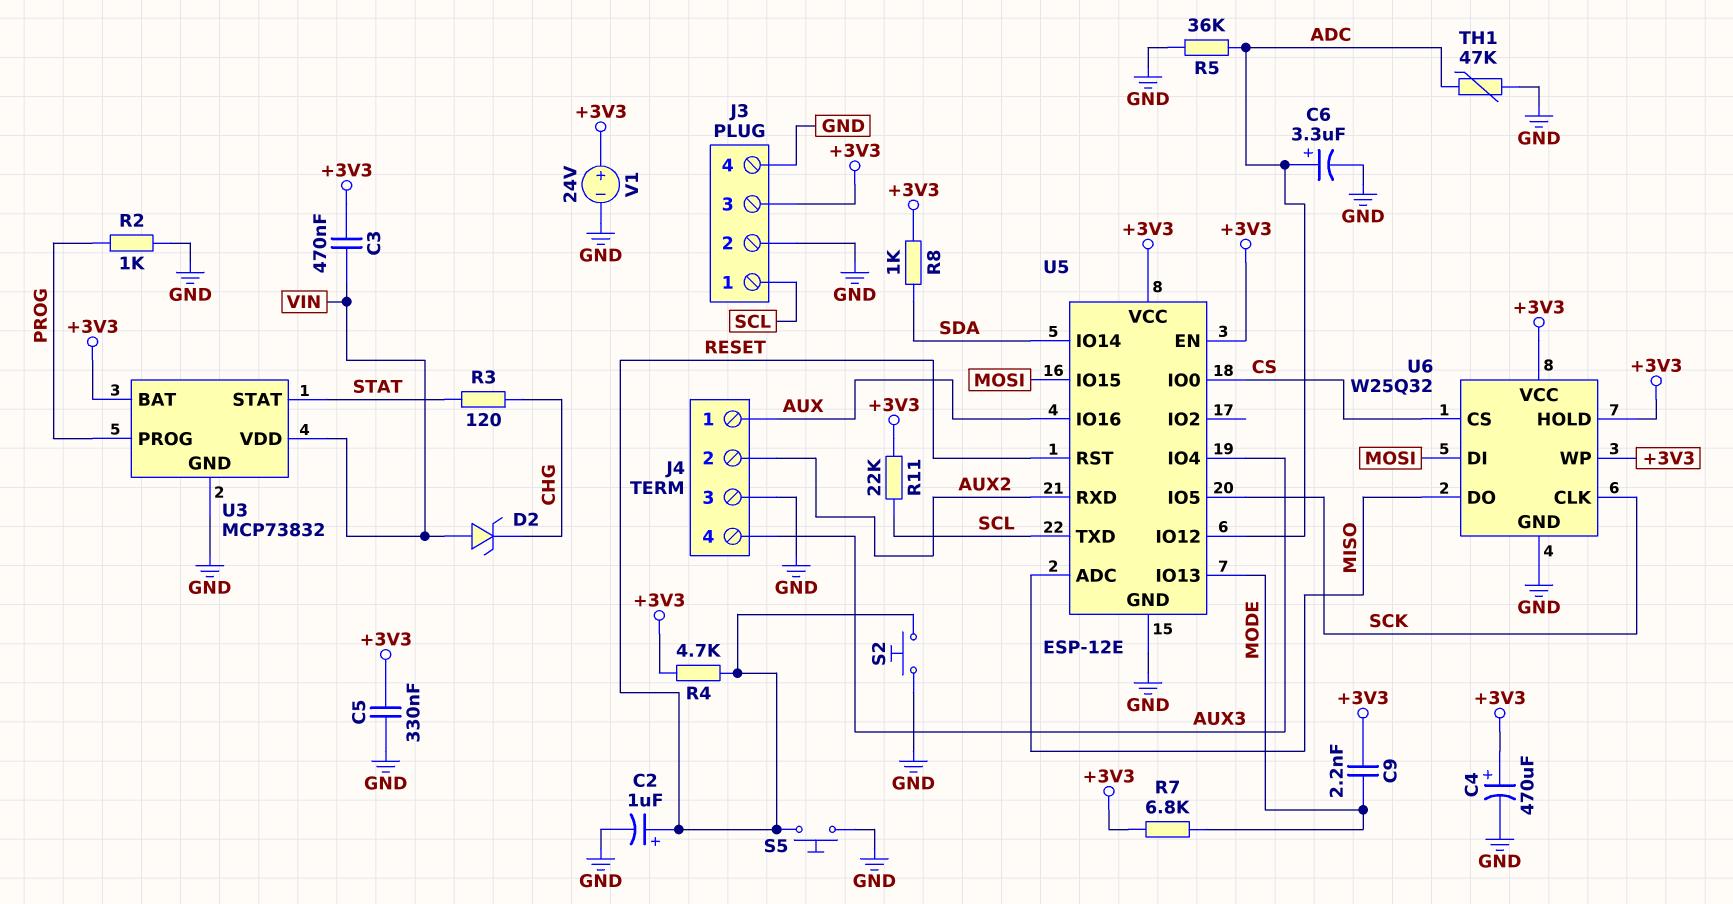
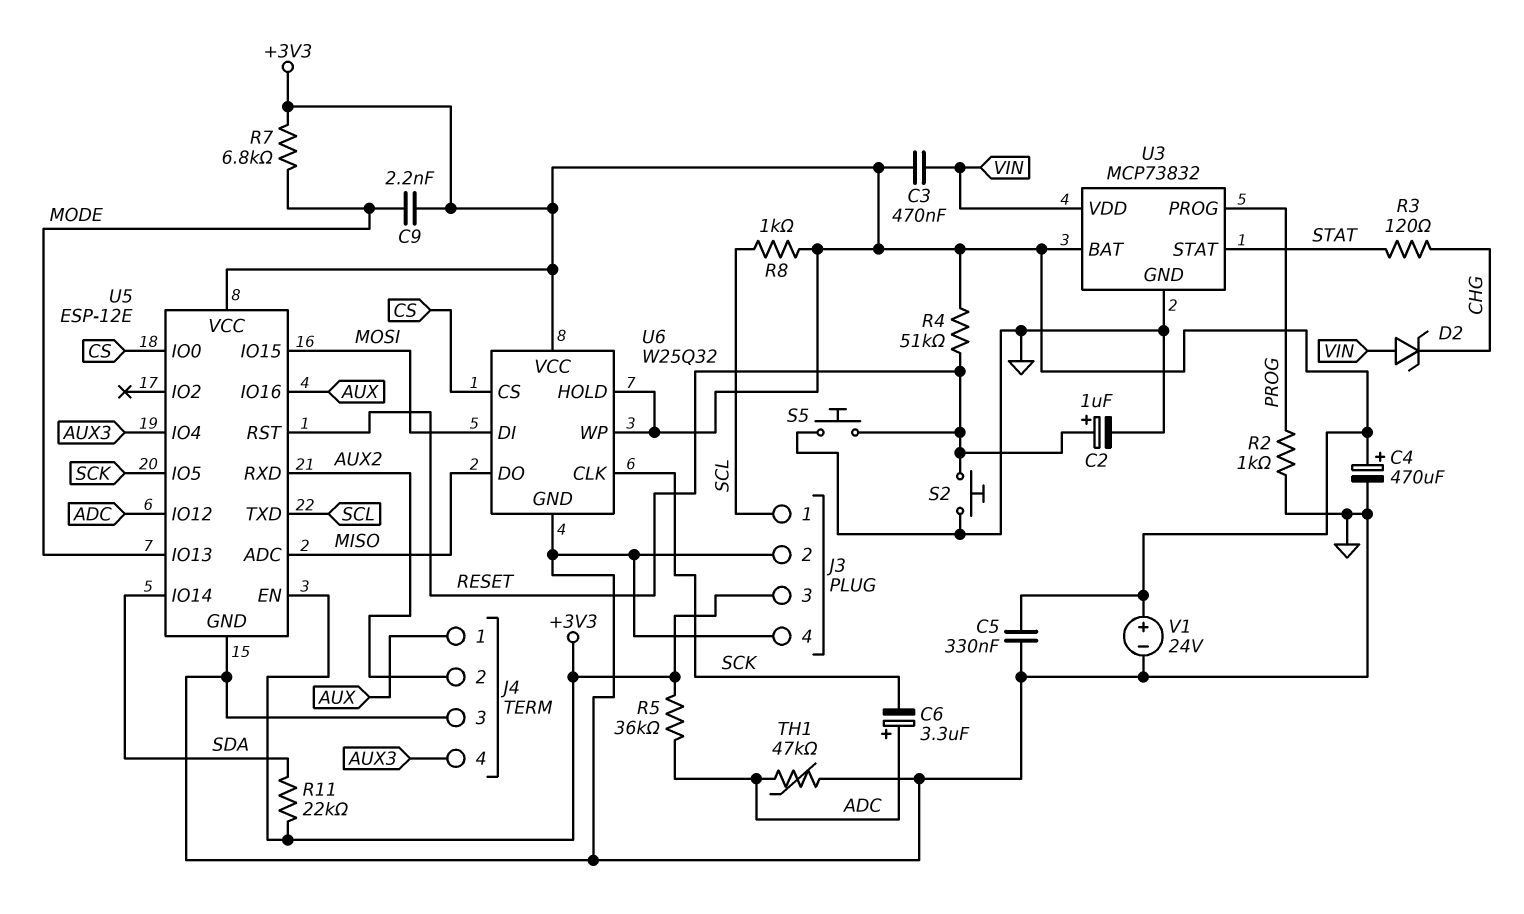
C6: 3.3uF (plus ADC, minus GND) -> 3.3uF (plus ADC, minus SCK)
R4: 4.7k (+3V3, RESET) -> 51k (+3V3, RESET)
R5: 36k (ADC, GND) -> 36k (+3V3, ADC)
R8: 1k (+3V3, SDA) -> 1k (+3V3, SCL)
R11: 22k (+3V3, SCL) -> 22k (+3V3, SDA)

